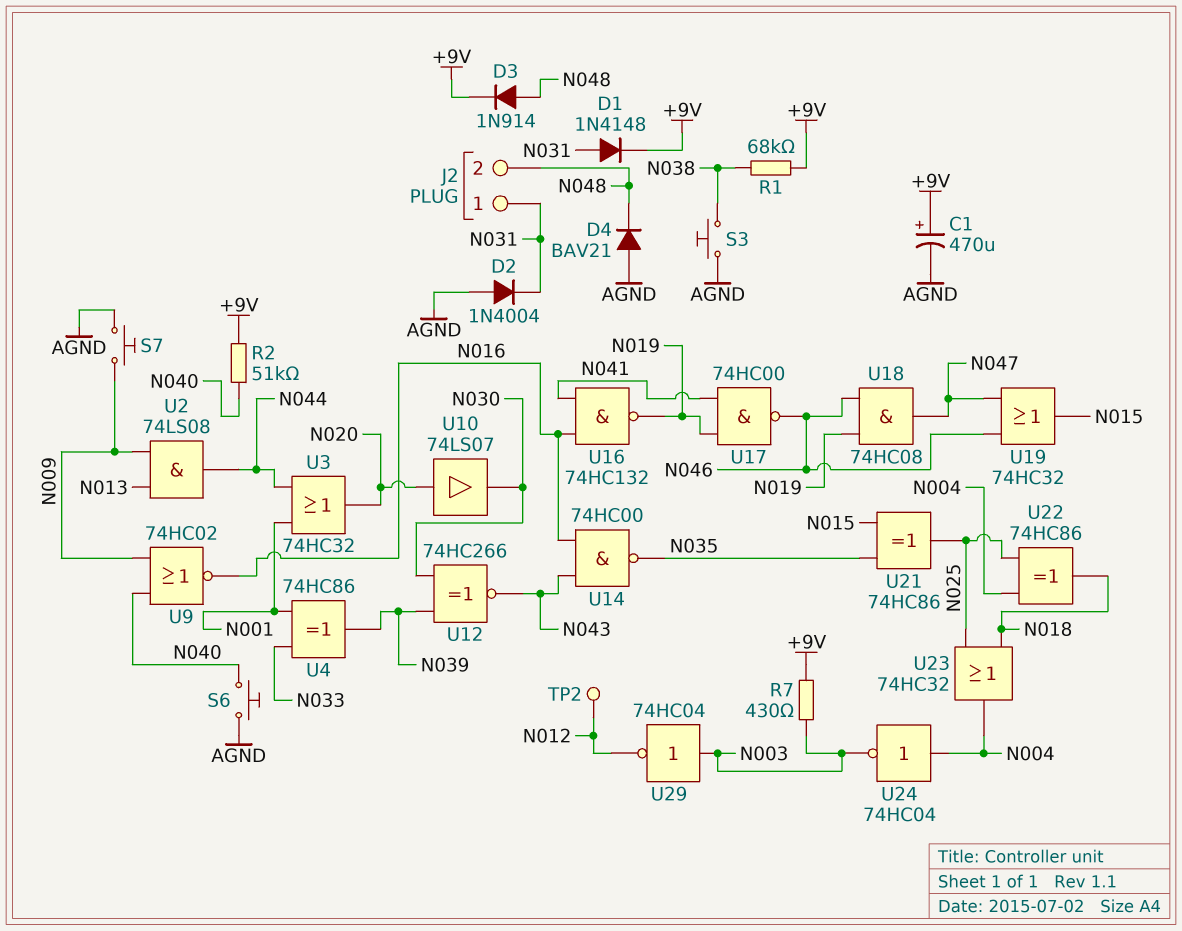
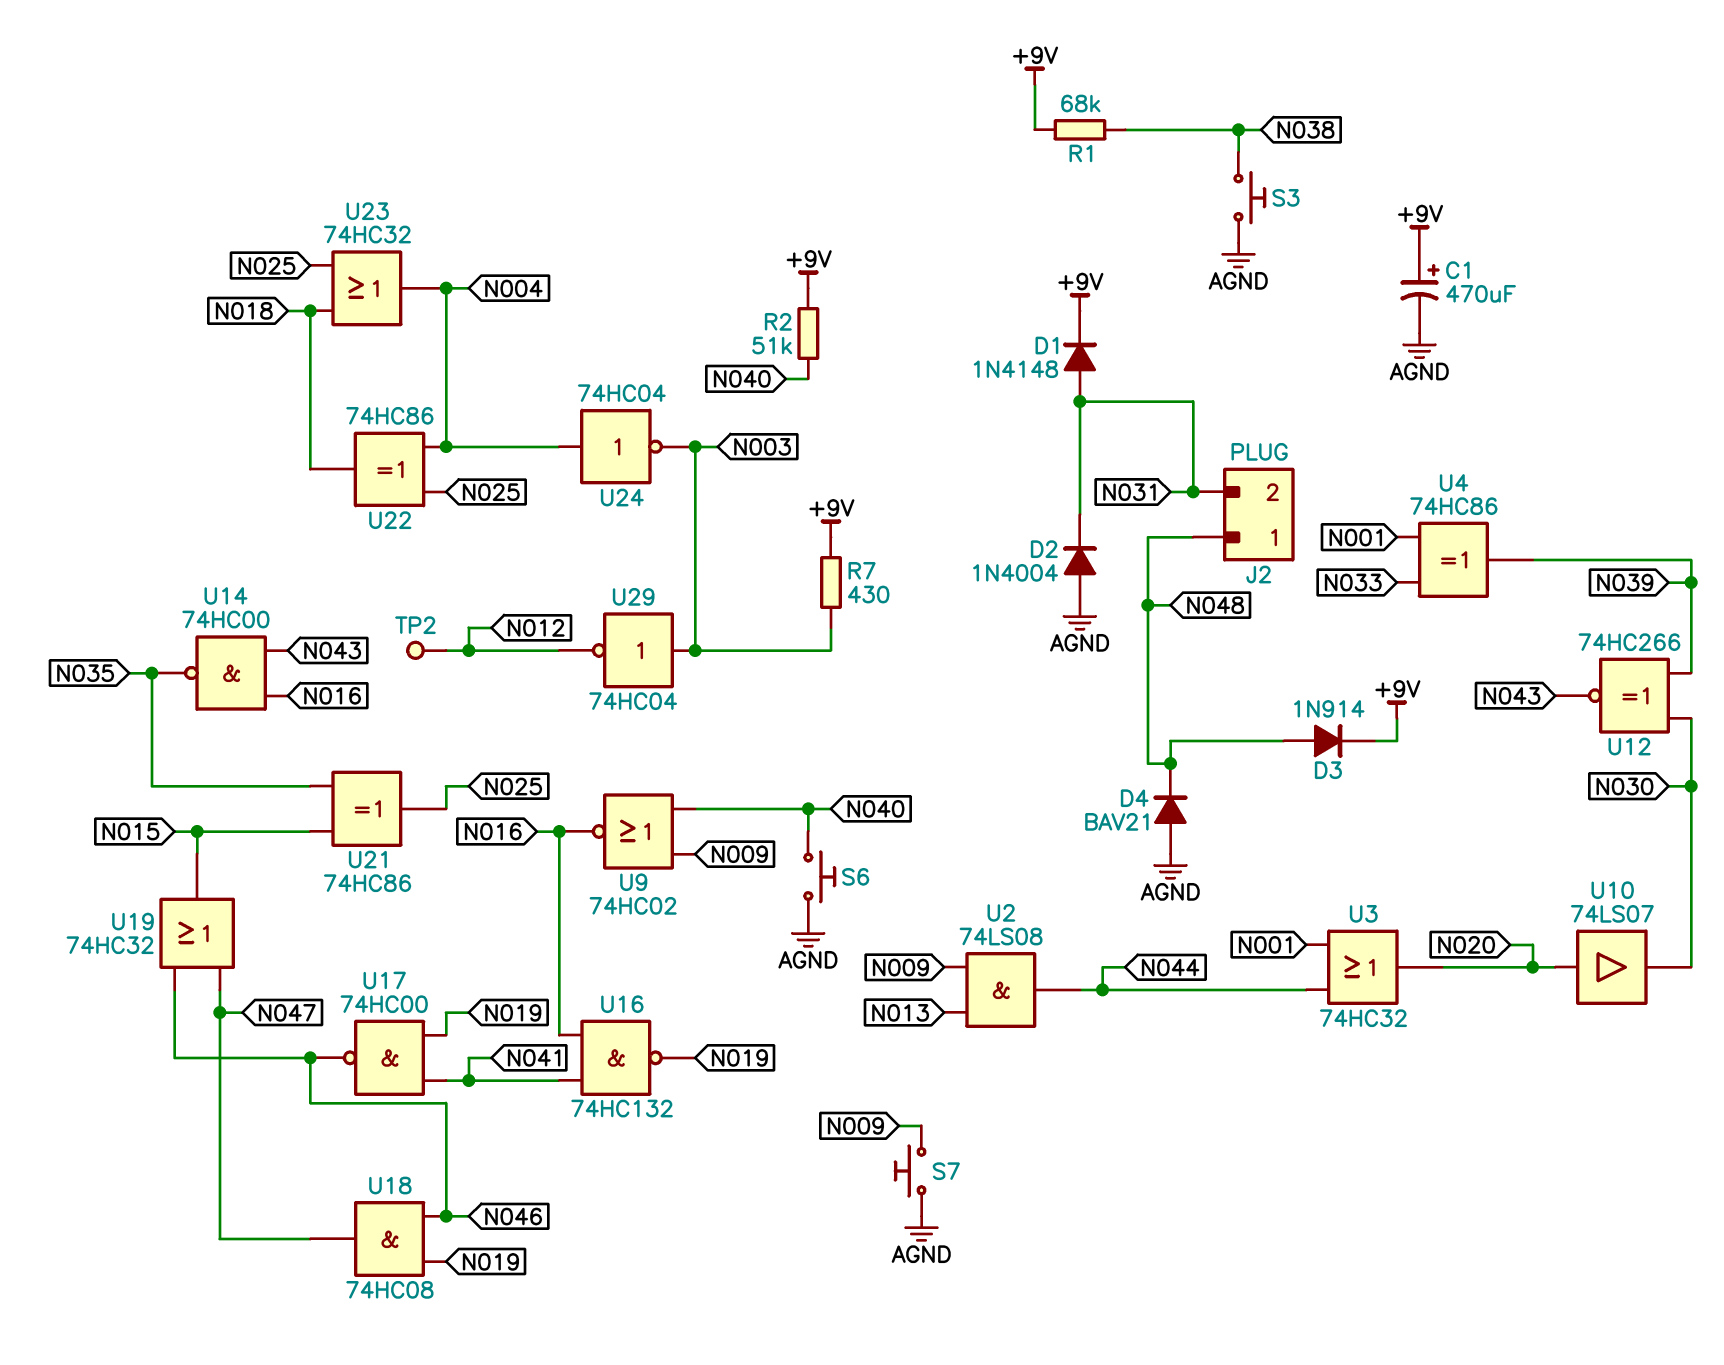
J2 pin 1: N031 -> N048
J2 pin 2: N048 -> N031

